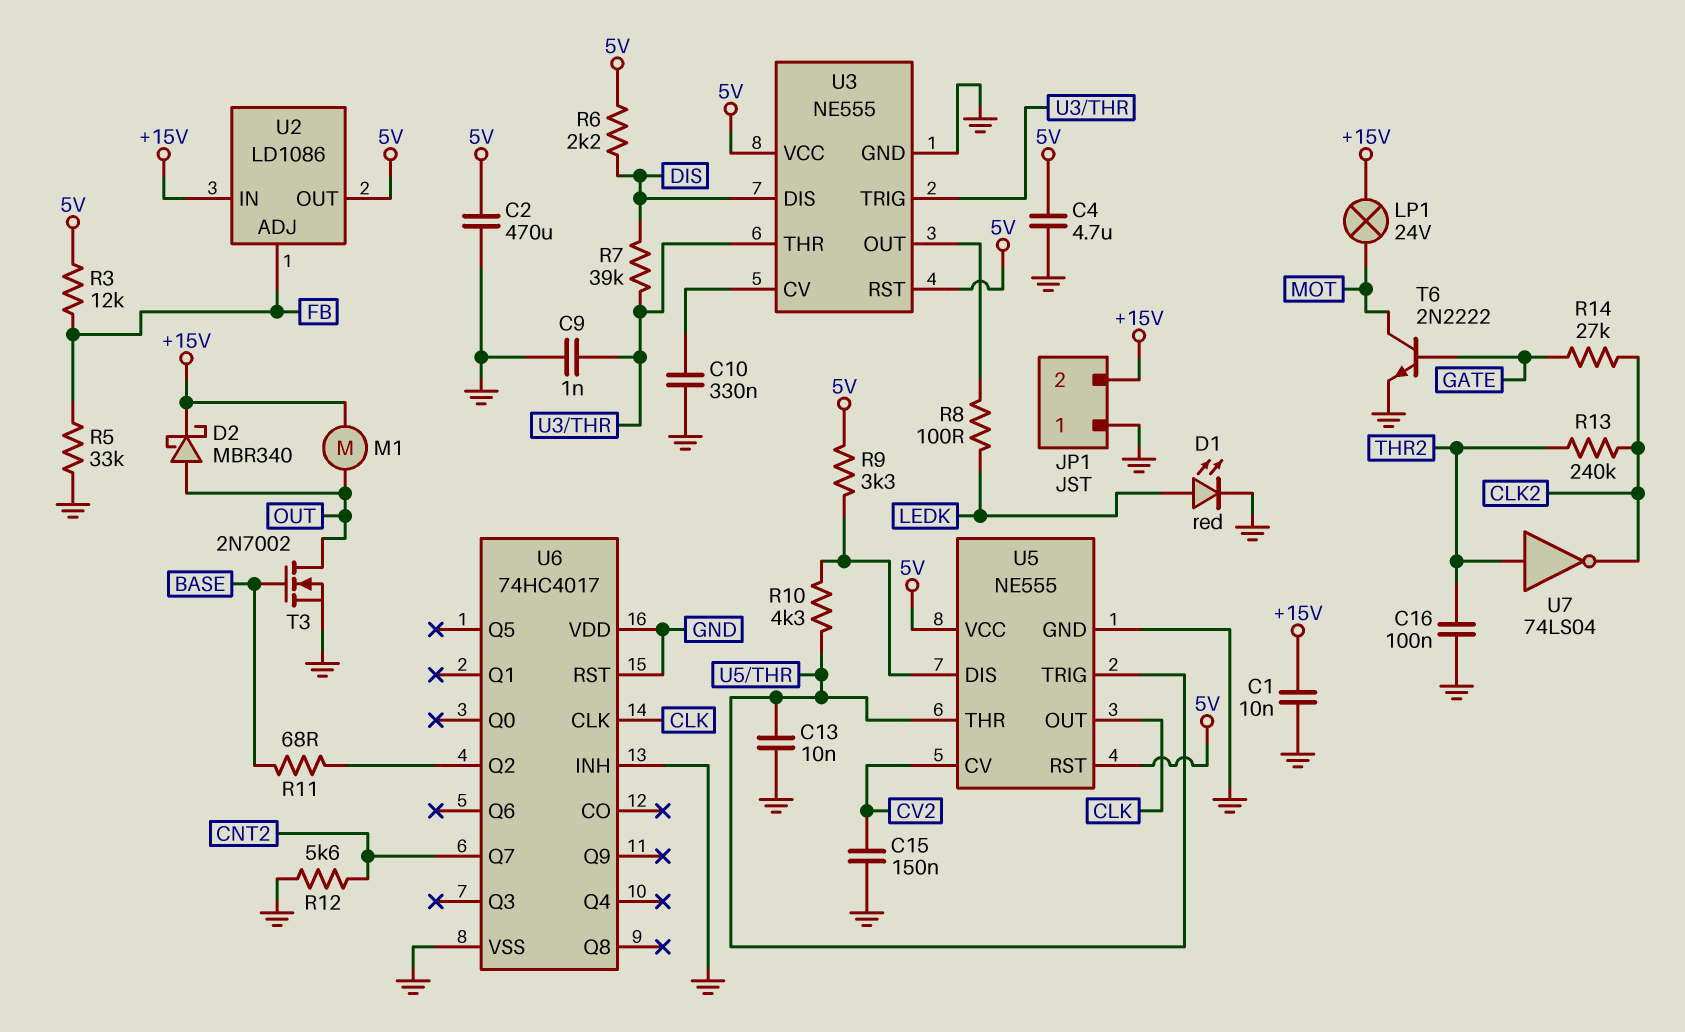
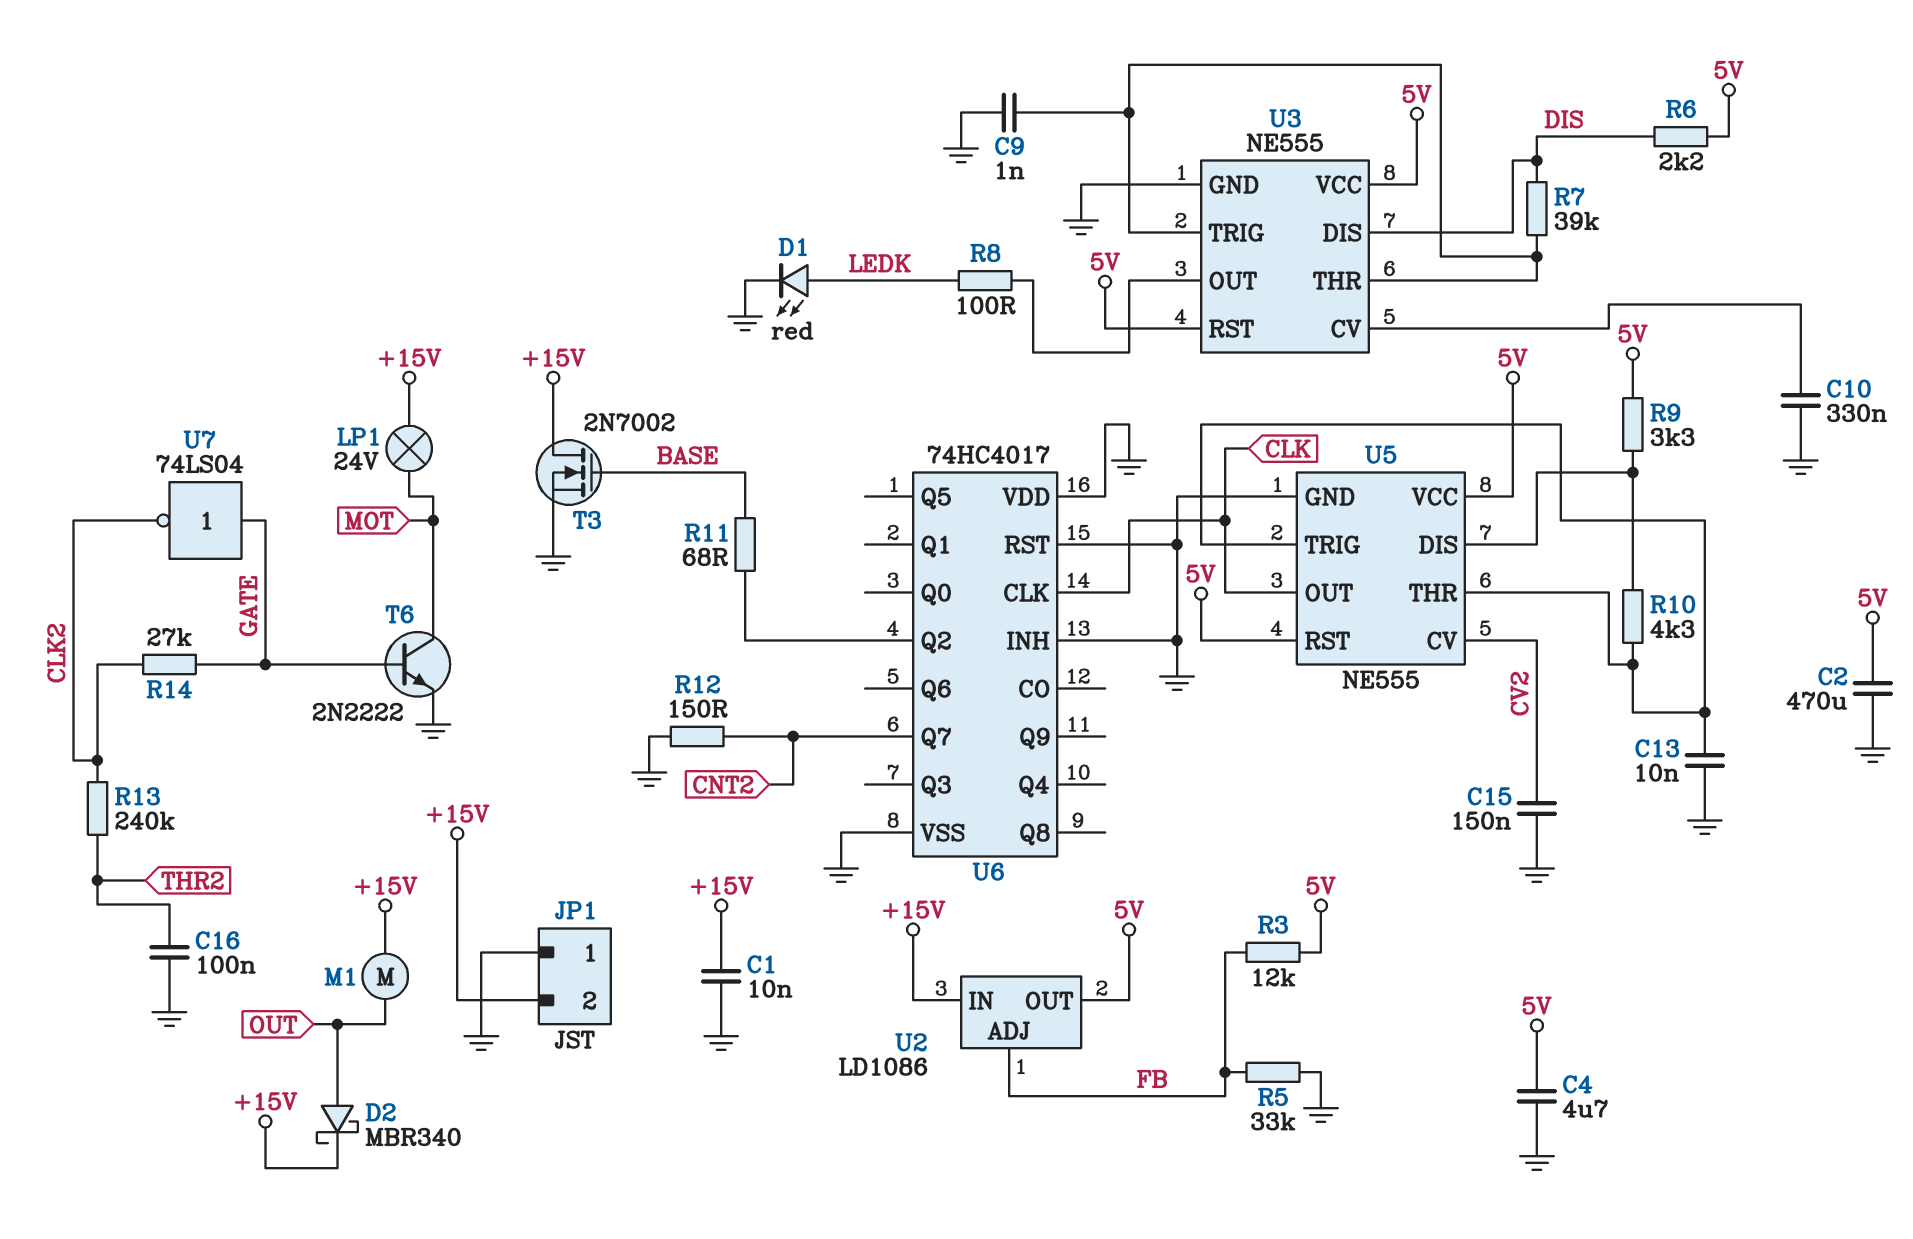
R12: 5.6k (CNT2, GND) -> 150 (CNT2, GND)
T3: NMOS 2N7002 (G BASE, D OUT, S GND) -> NMOS 2N7002 (G BASE, D +15V, S GND)
U7: NOT 74LS04 (in THR2, out CLK2) -> NOT 74LS04 (in GATE, out CLK2)

